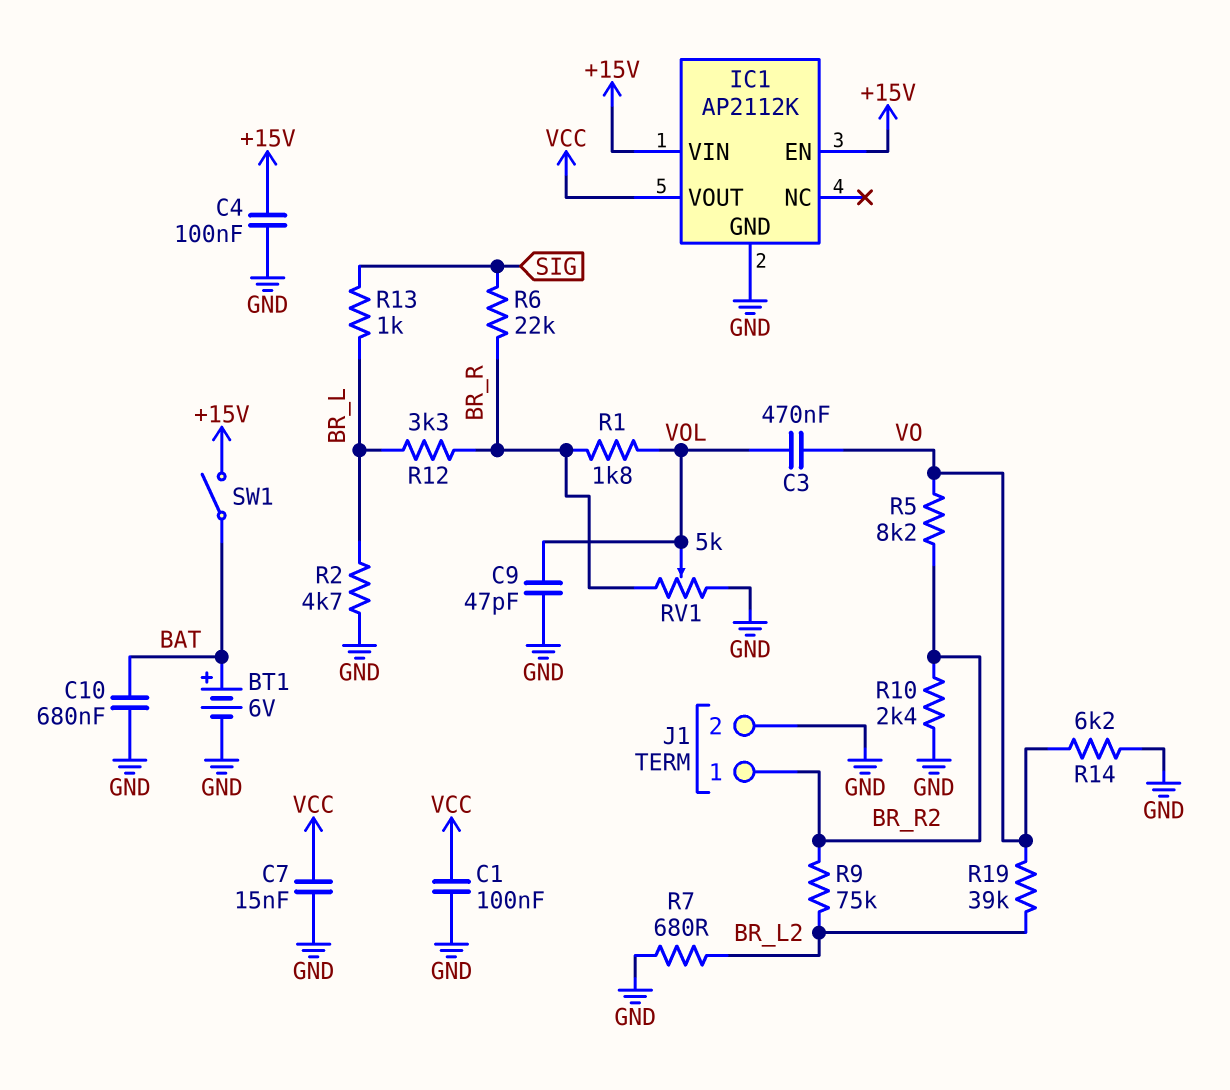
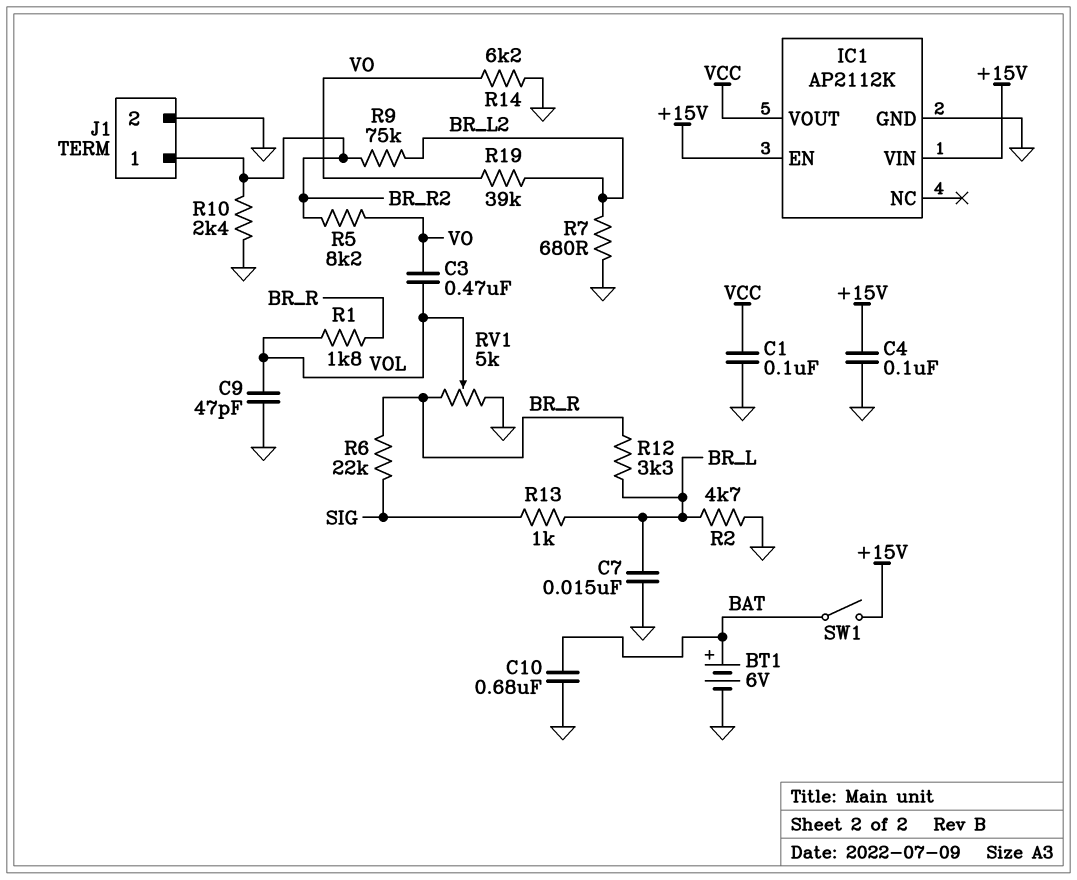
C7: 15nF (GND, VCC) -> 15nF (BR_L, GND)

